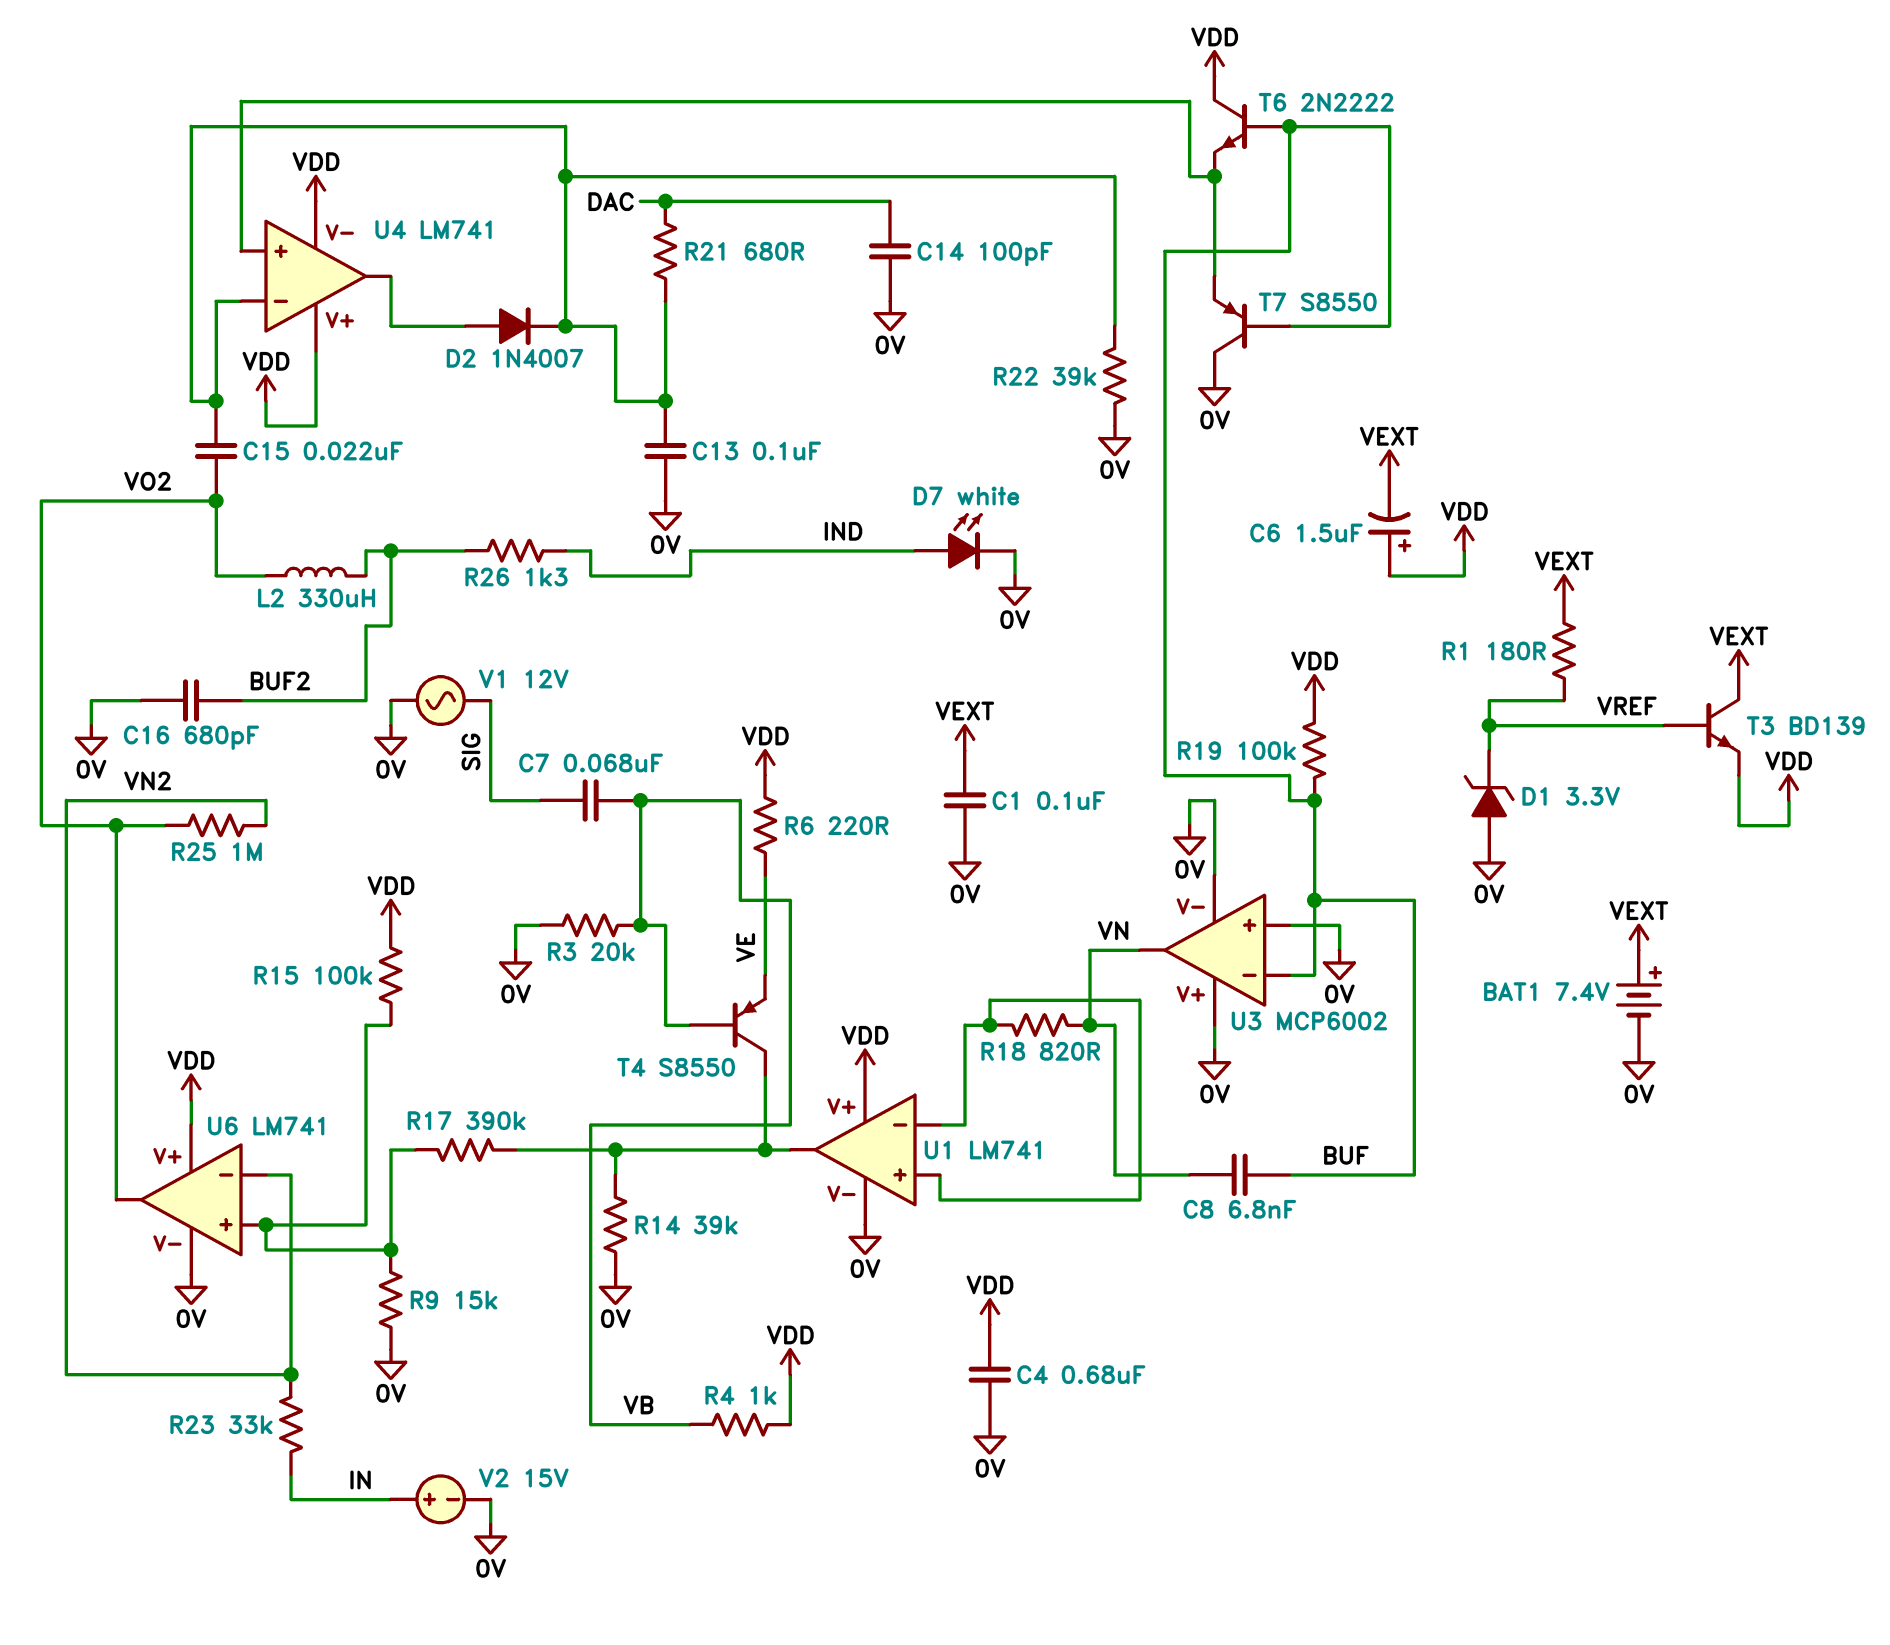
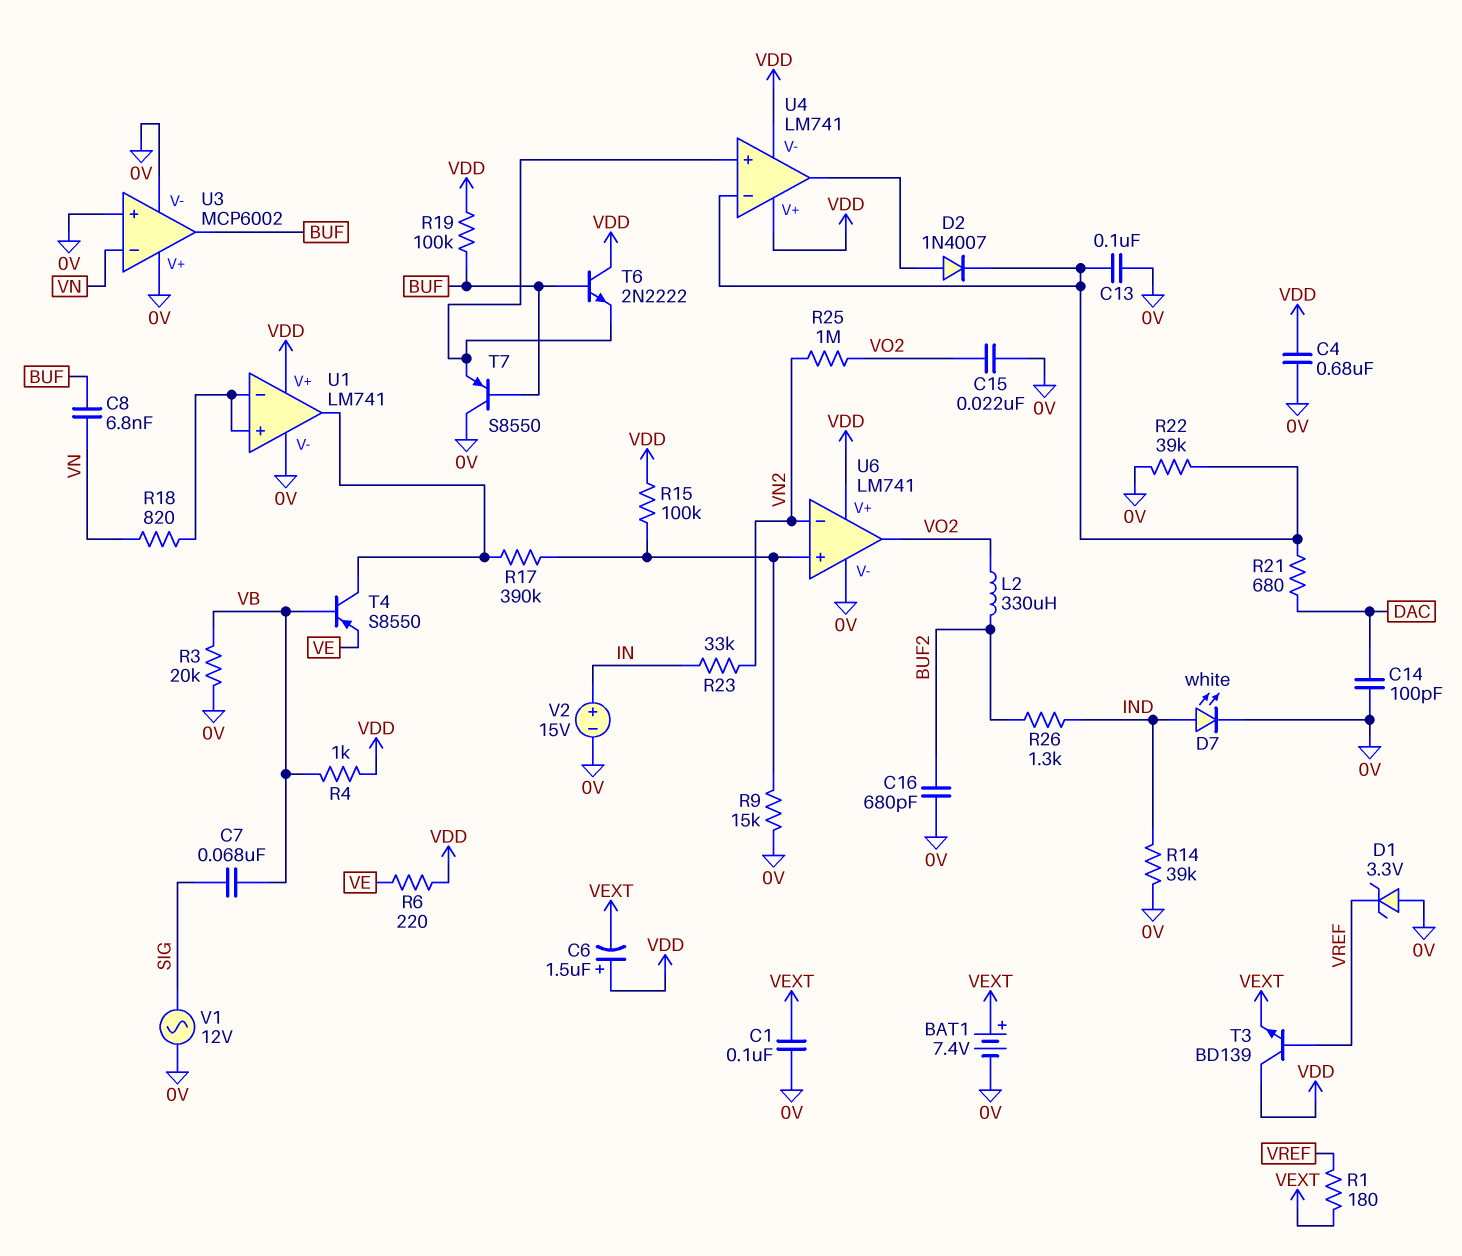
C15: 22nF (U4/in-, VO2) -> 22nF (0V, VO2)
R14: 39k (0V, U1/out) -> 39k (0V, IND)
T3: NPN BD139 (B VREF, C VEXT, E VDD) -> NPN BD139 (B VREF, C VDD, E VEXT)
U3 pin in-: BUF -> VN
U3 pin out: VN -> BUF

